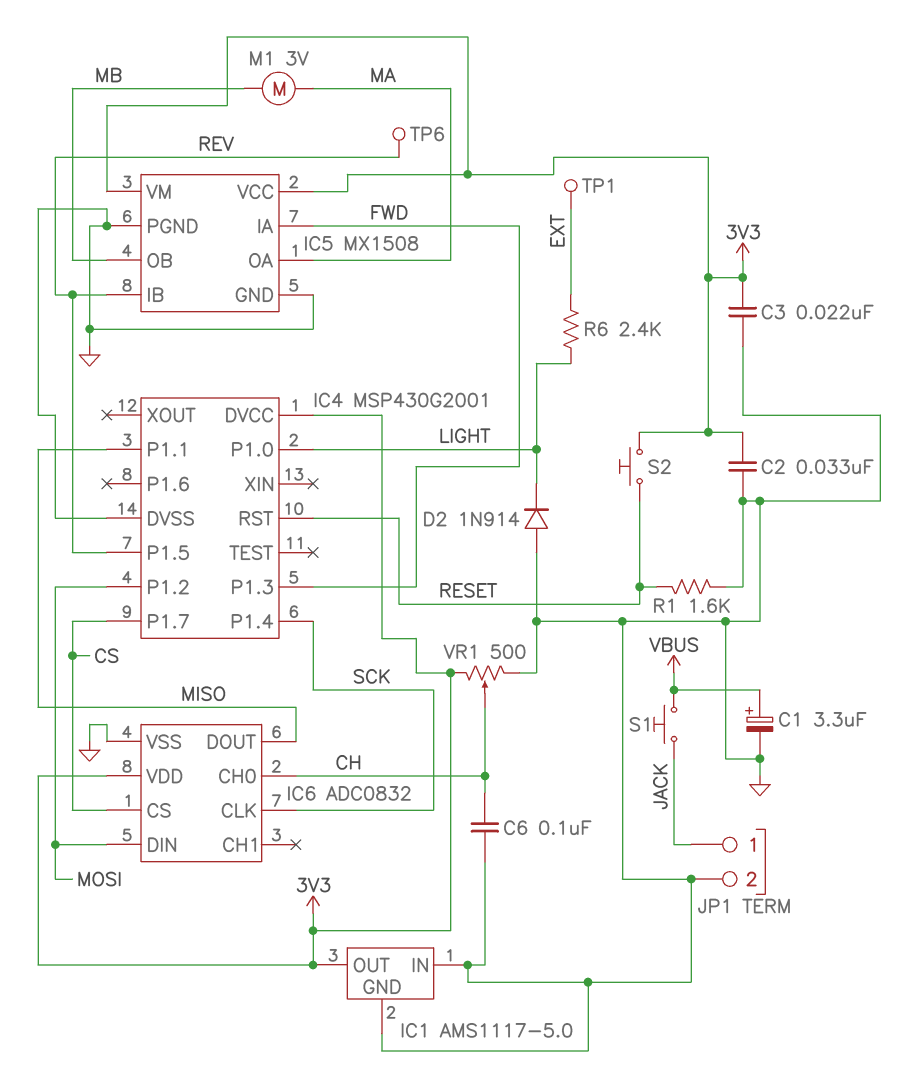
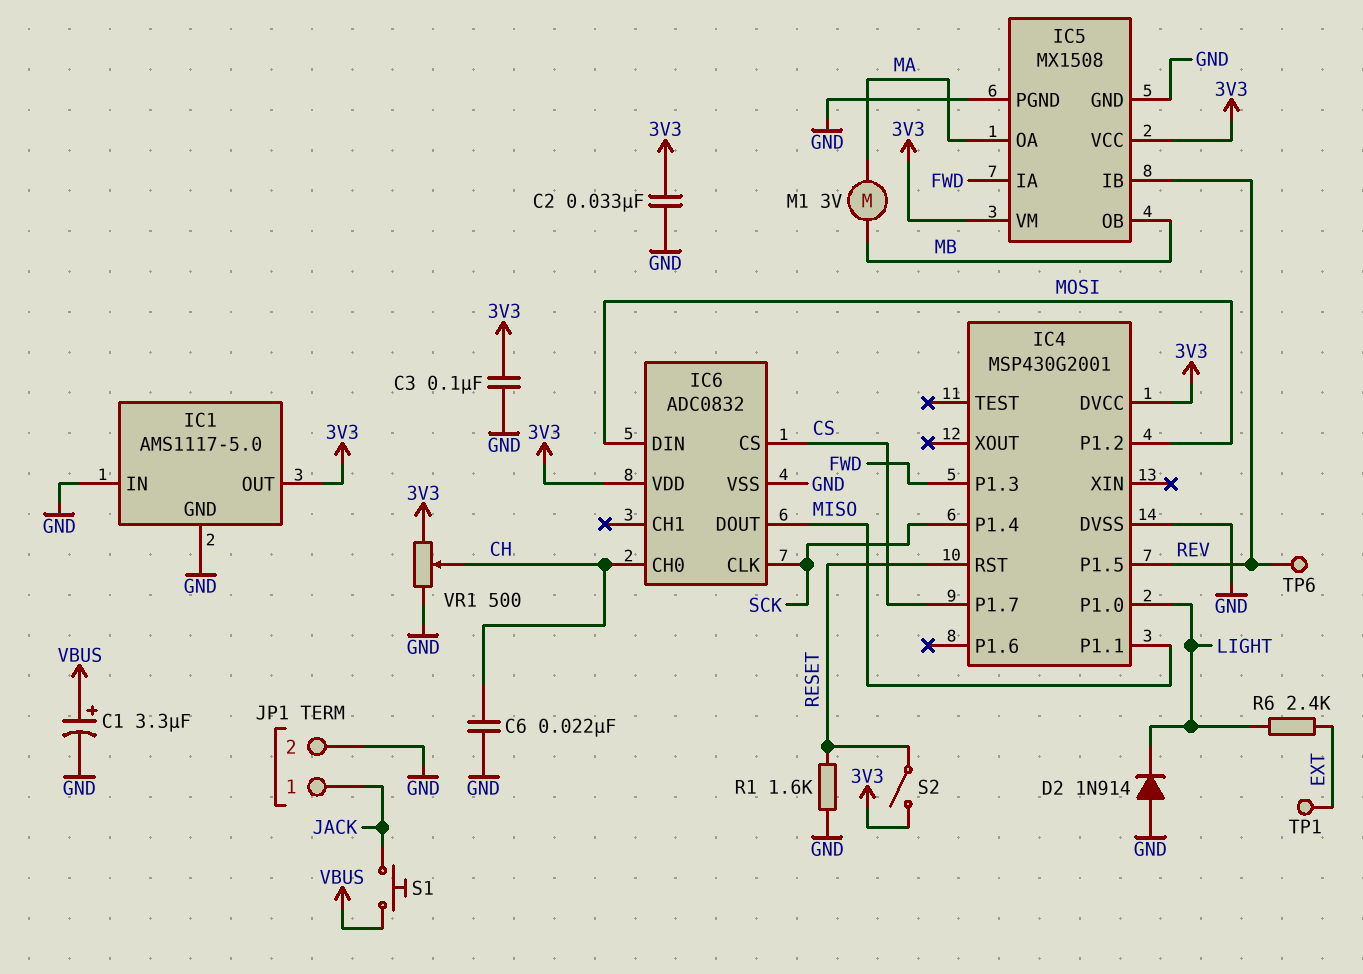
C3: 22nF (3V3, GND) -> 100nF (3V3, GND)
C6: 100nF (CH, GND) -> 22nF (CH, GND)
S2: button (3V3, RESET) -> switch (3V3, RESET)

